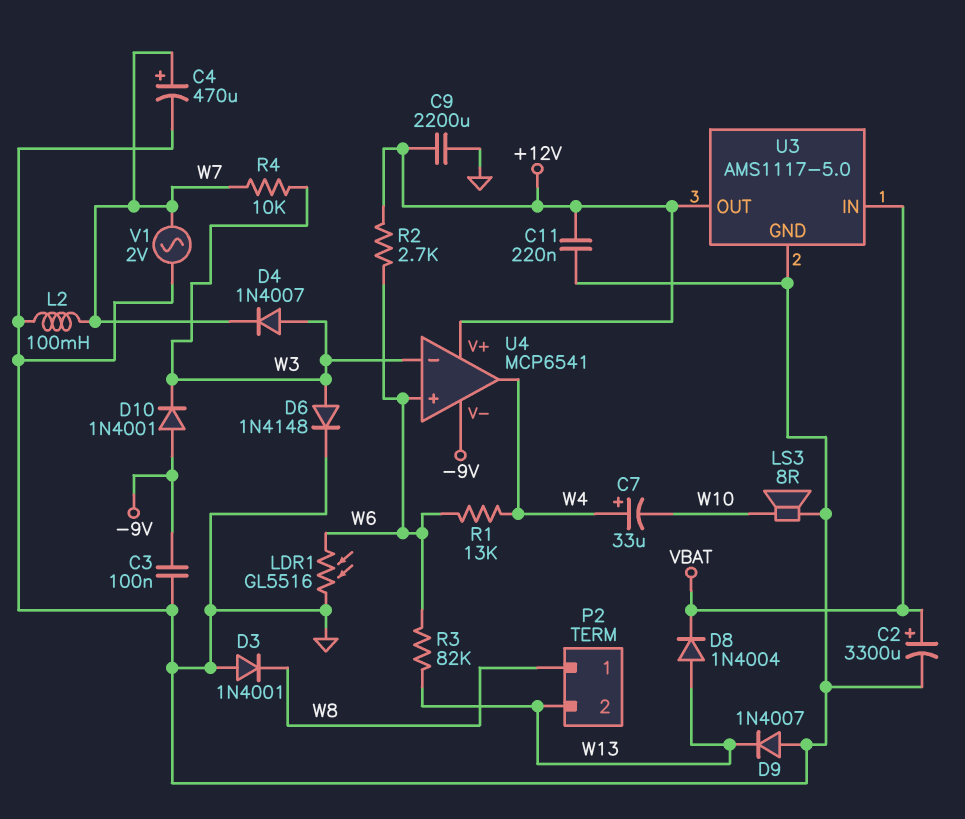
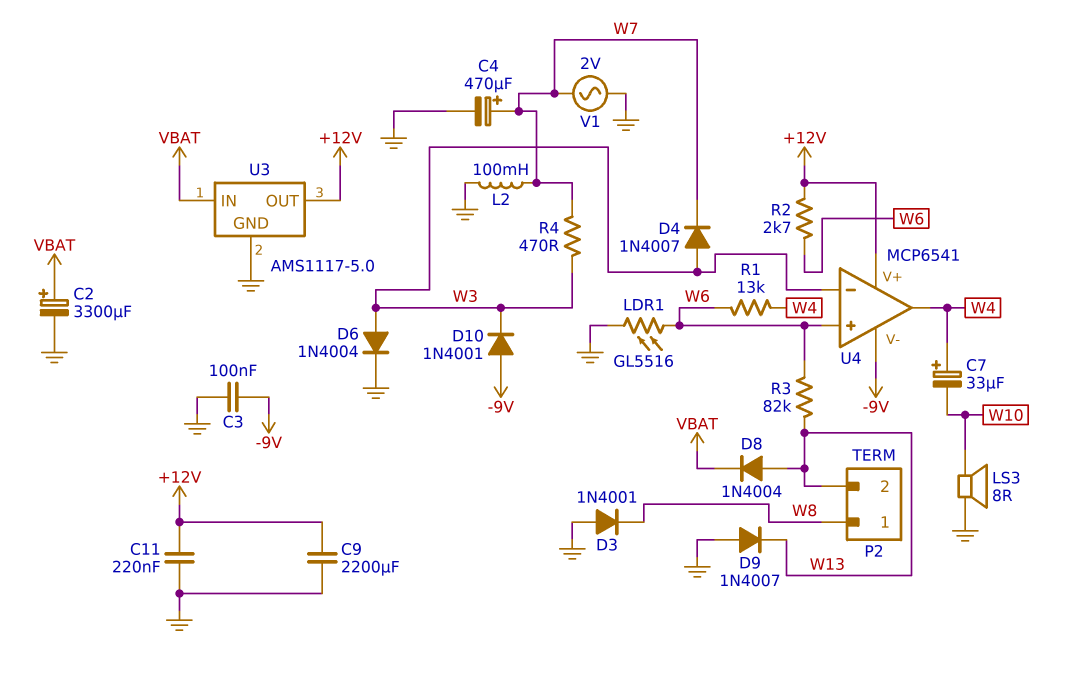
D6: diode 1N4148 (A W3, K GND) -> diode 1N4004 (A W3, K GND)
R4: 10k (W3, W7) -> 470 (W3, W7)

